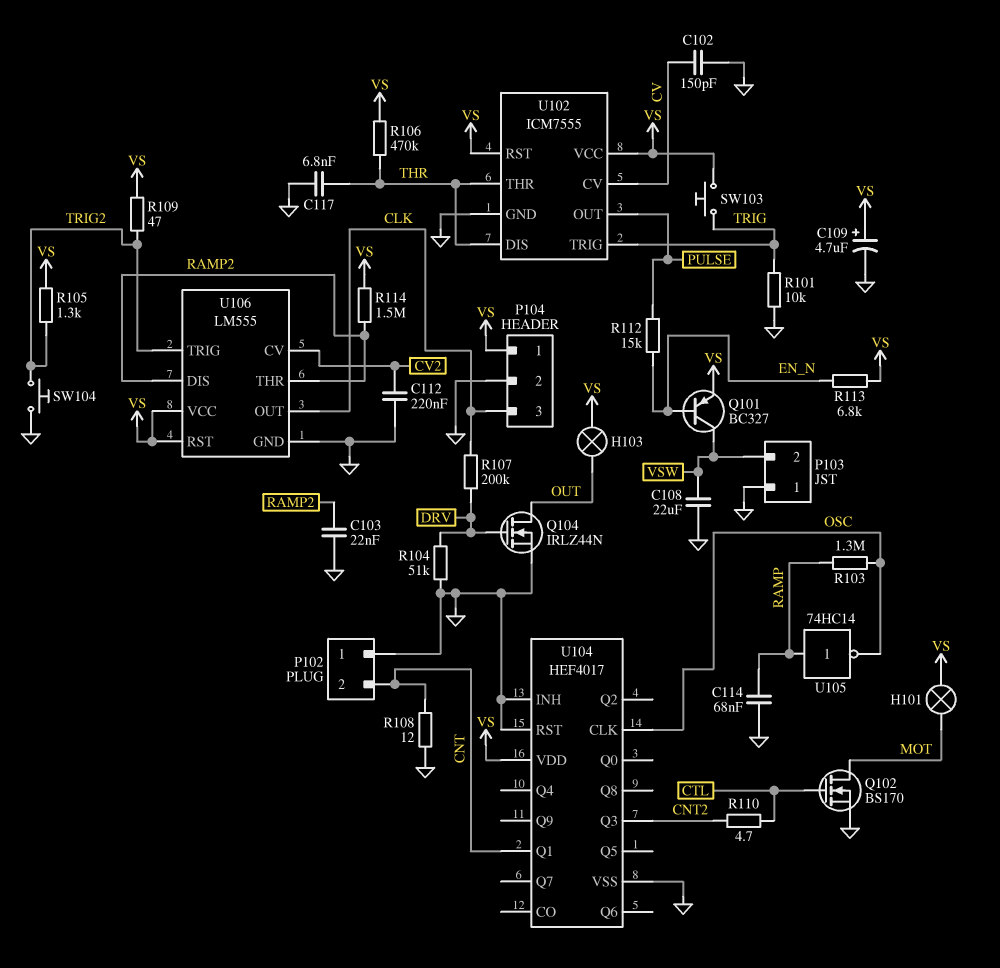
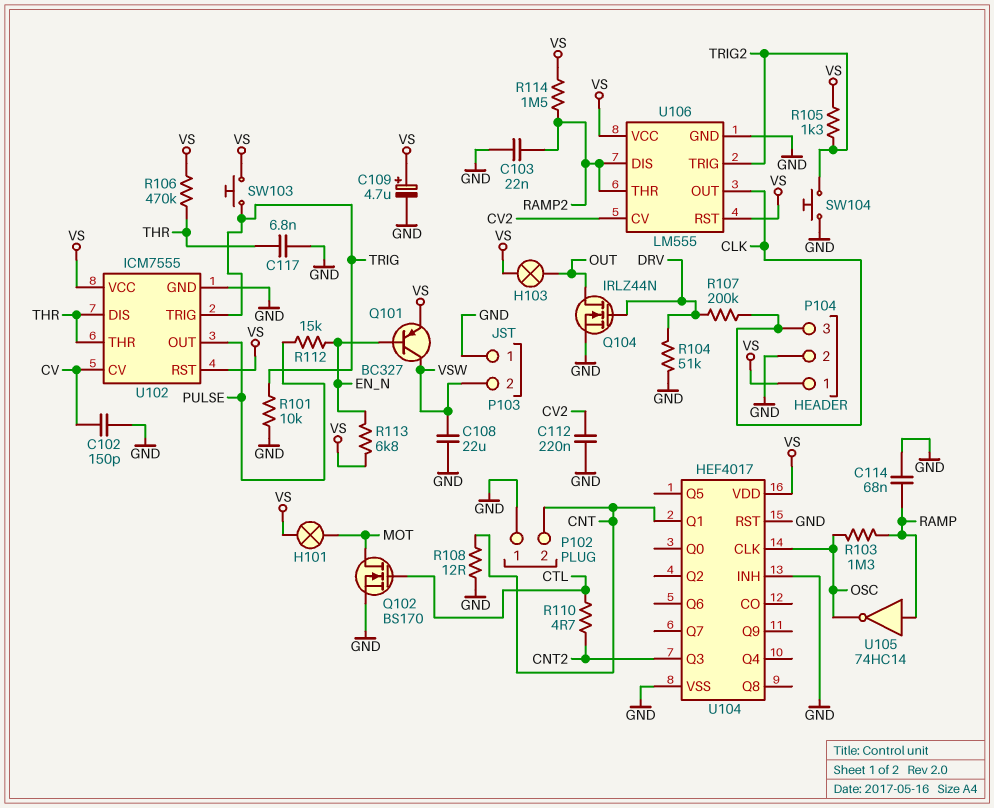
R109: 47 (TRIG2, VS) -> none

